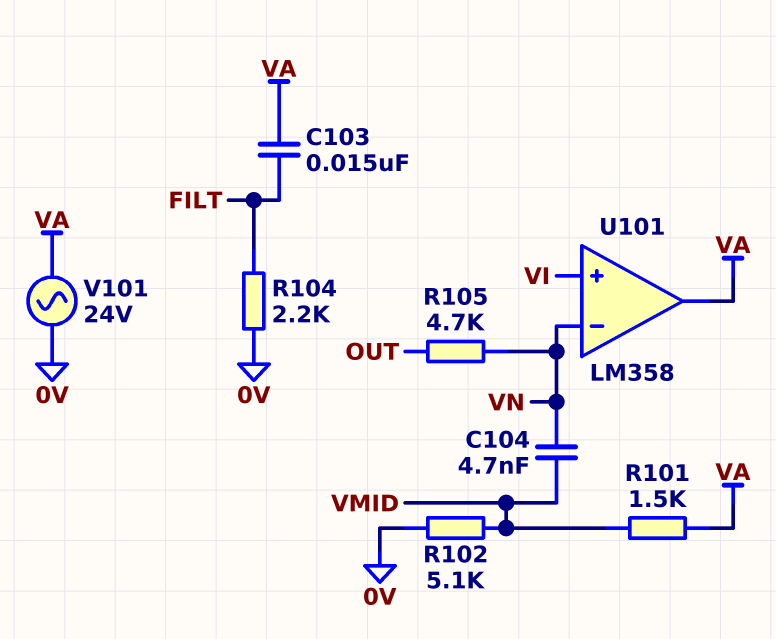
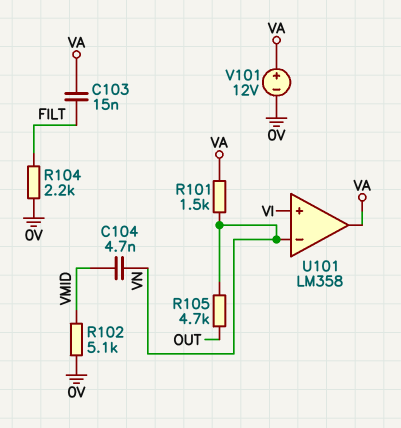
R101: 1.5k (VA, VMID) -> 1.5k (VA, VN)
V101: AC 24V (0V, VA) -> 12V (plus VA, minus 0V)

